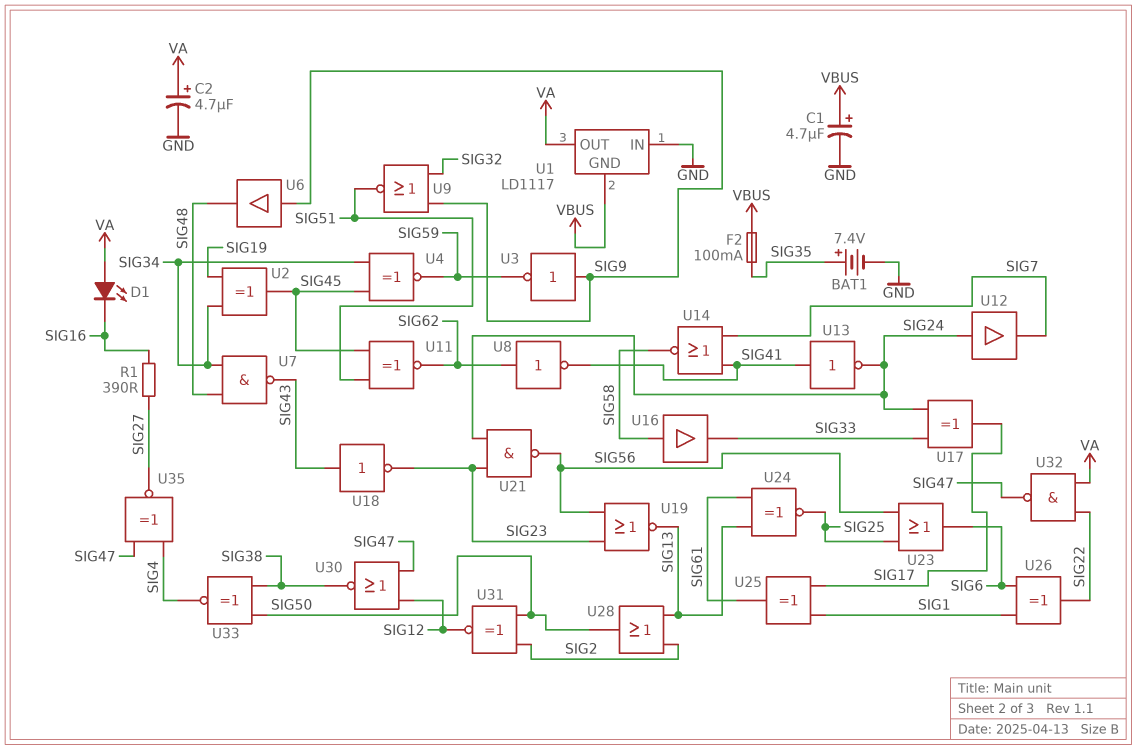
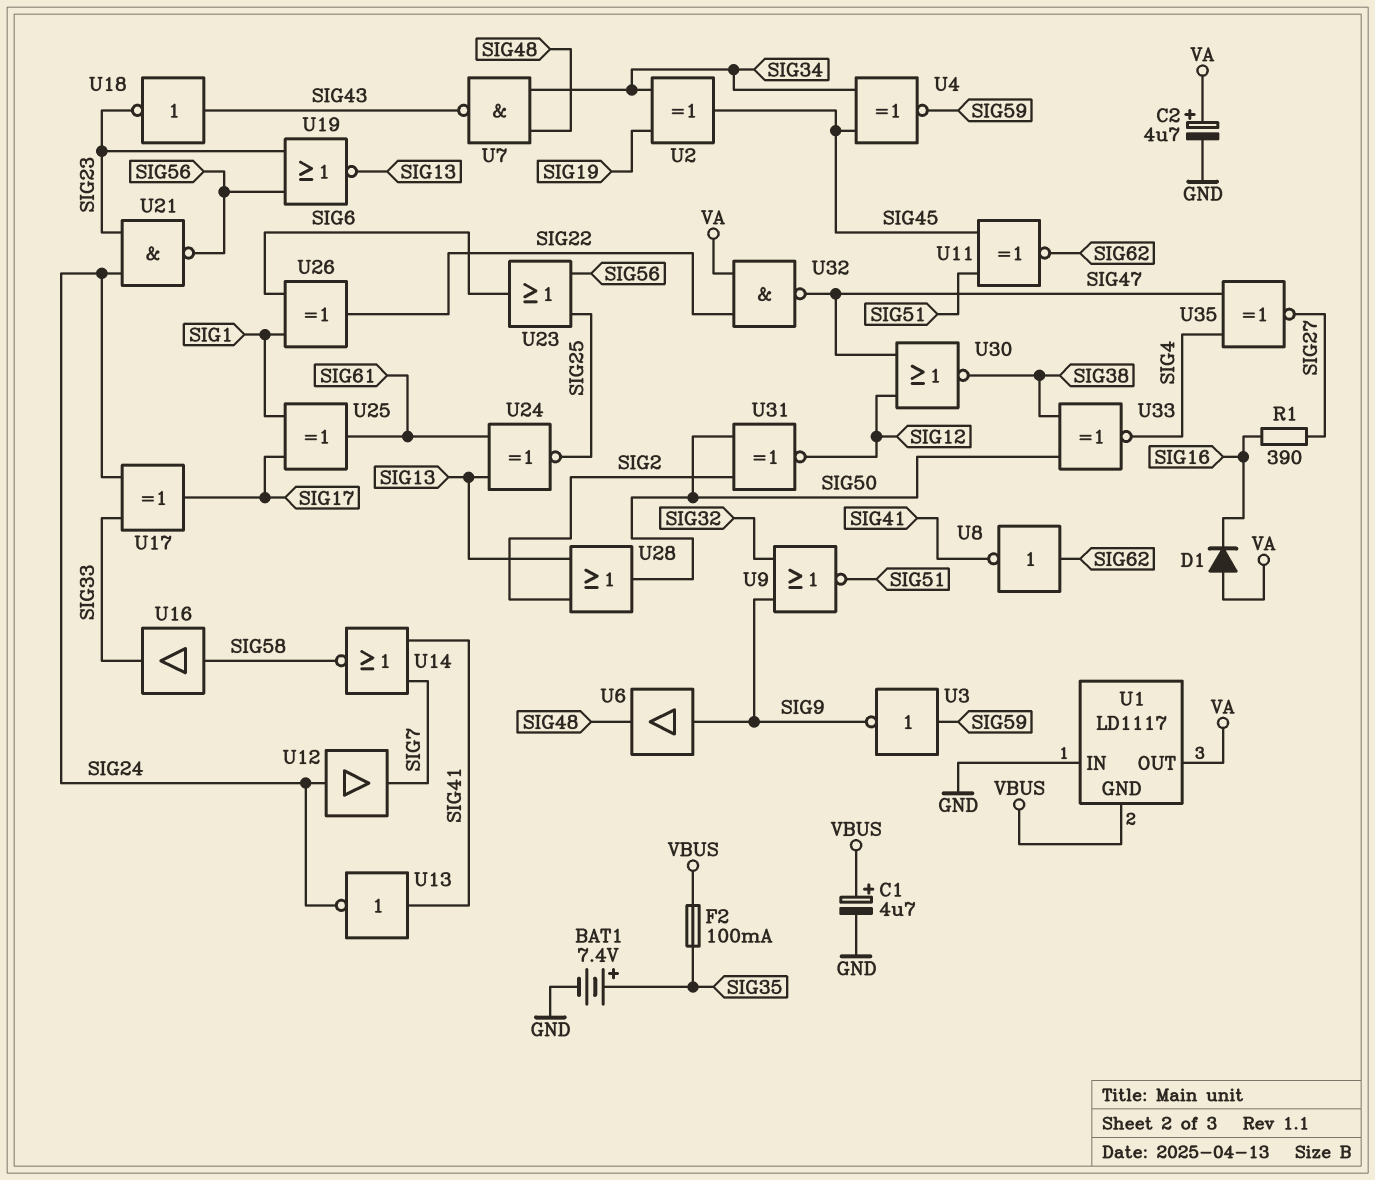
D1: LED (A VA, K SIG16) -> diode (A VA, K SIG16)
U3: NOT (in SIG9, out SIG59) -> NOT (in SIG59, out SIG9)

